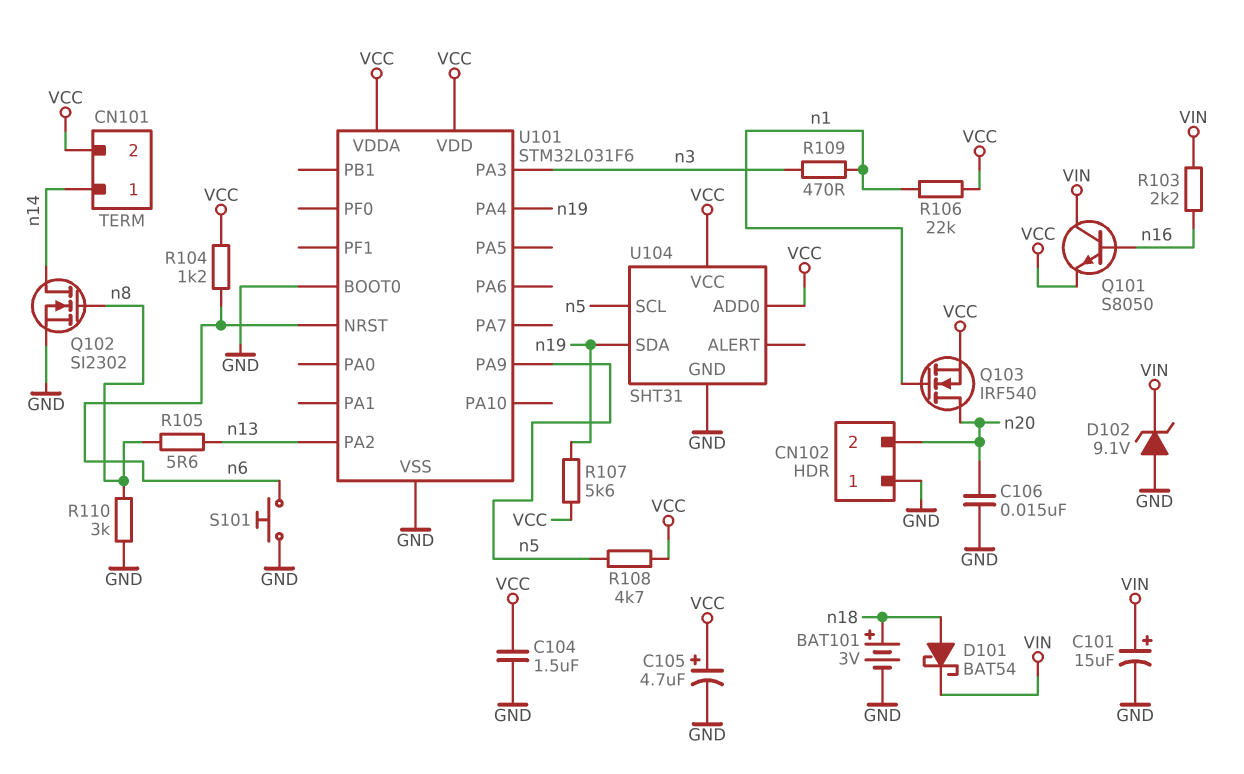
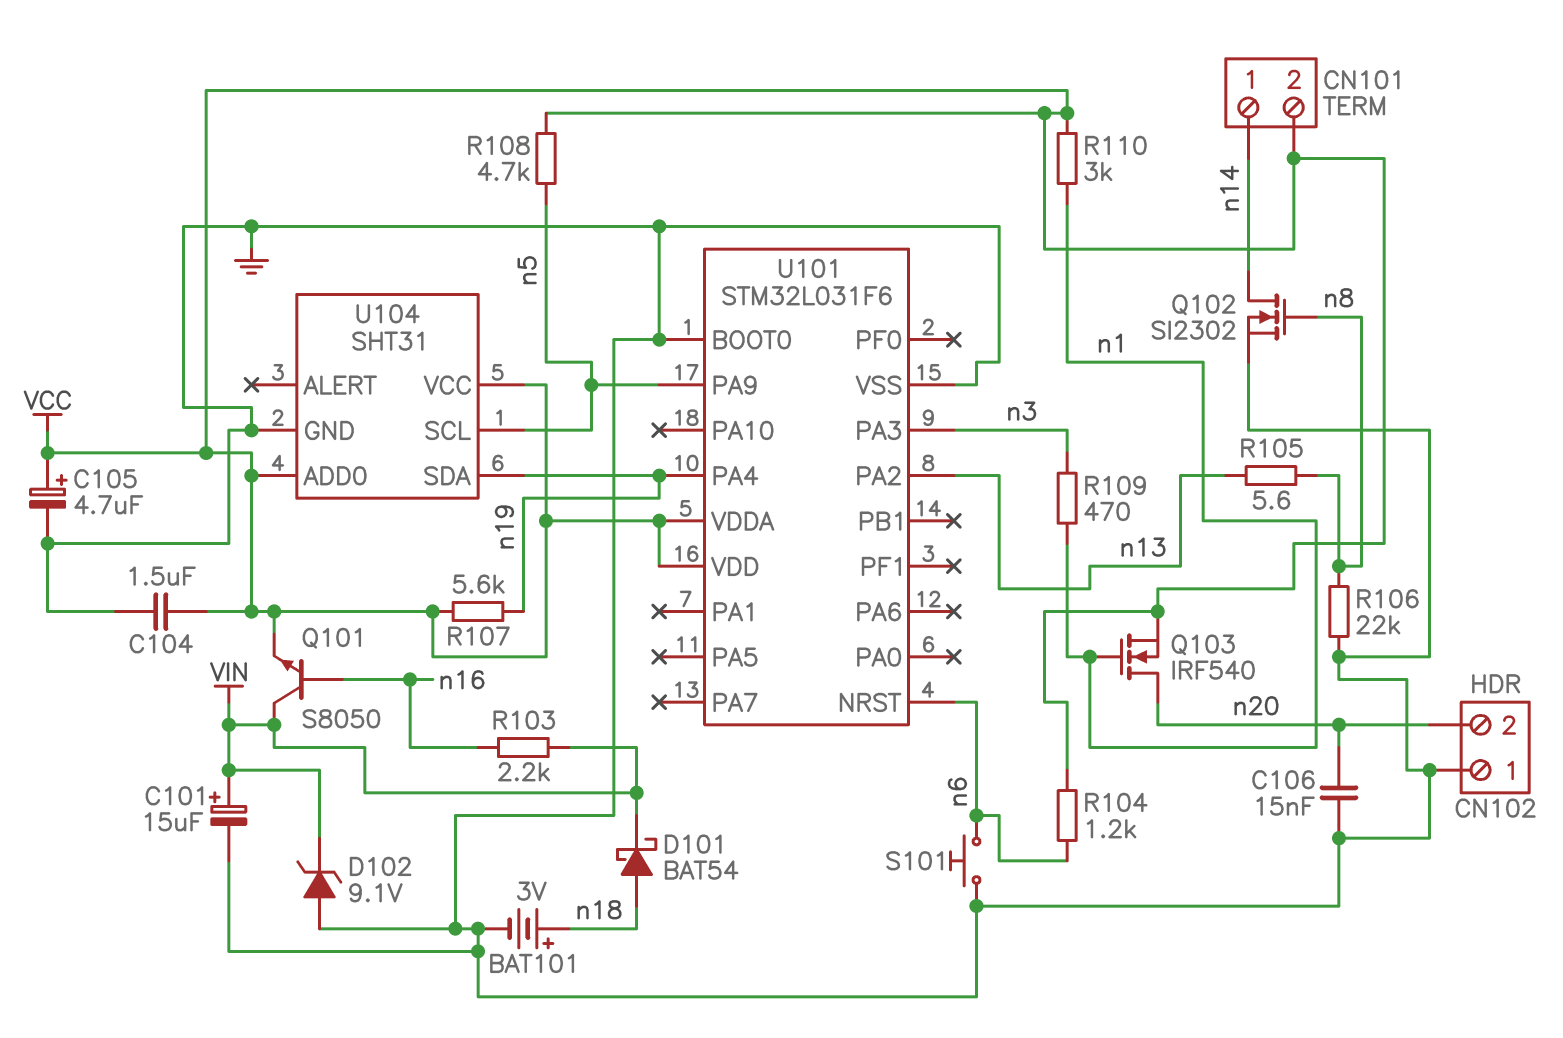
R106: 22k (VCC, n1) -> 22k (GND, n8)
R110: 3k (GND, n8) -> 3k (VCC, n1)

